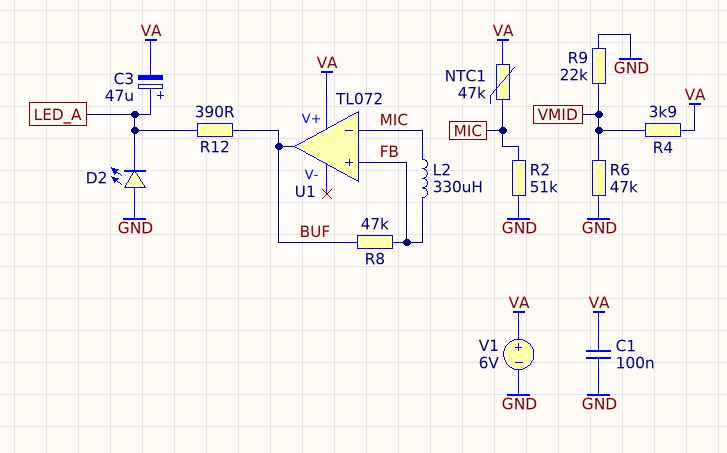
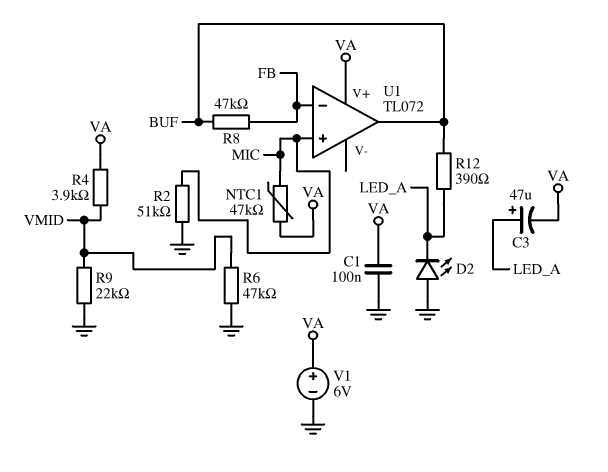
L2: 330uH (FB, MIC) -> none
U1 pin in+: FB -> MIC
U1 pin in-: MIC -> FB

